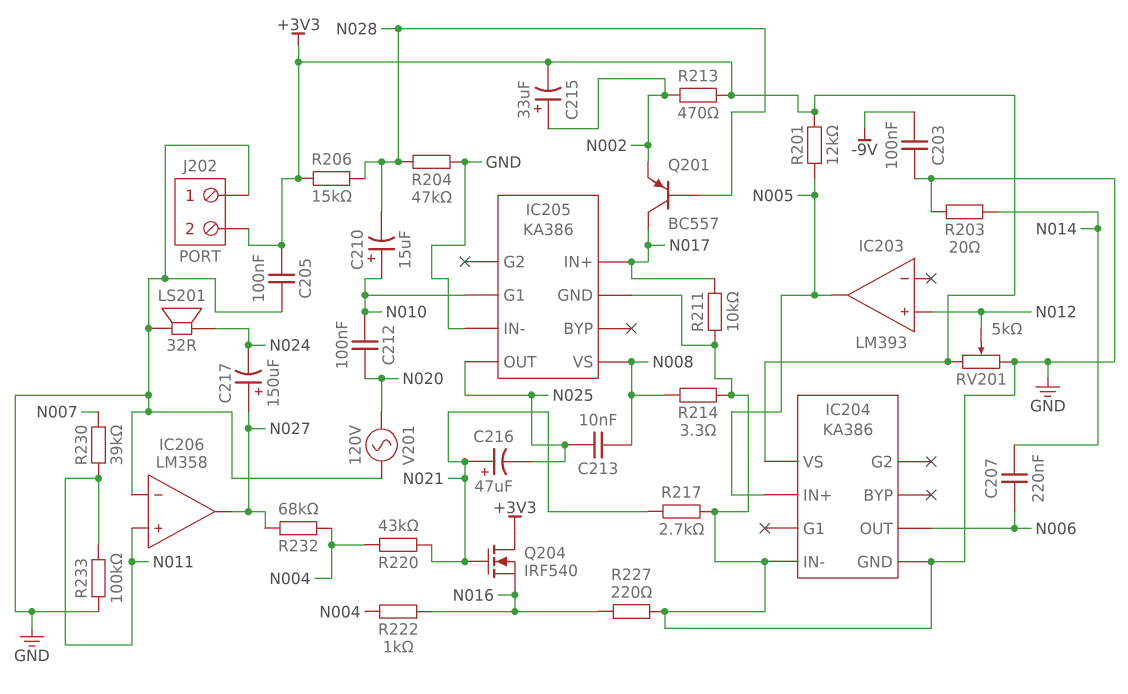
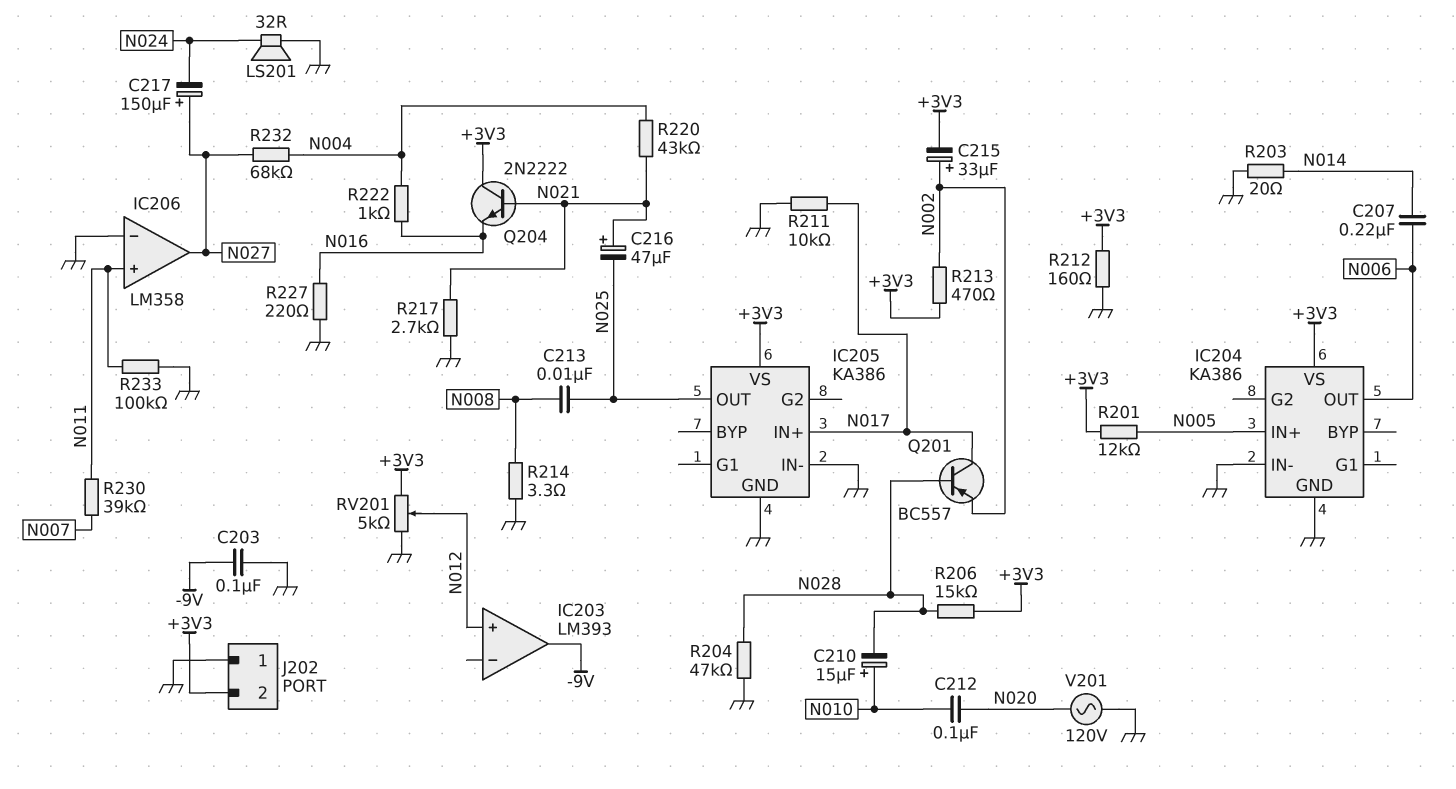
C205: 100nF (+3V3, GND) -> none
IC203 pin out: N005 -> -9V
IC205 pin G1: N010 -> none
IC205 pin VS: N008 -> +3V3
Q204: NMOS IRF540 (G N021, D +3V3, S N016) -> NPN 2N2222 (B N021, C +3V3, E N016)
R212: none -> 160 (+3V3, GND)

